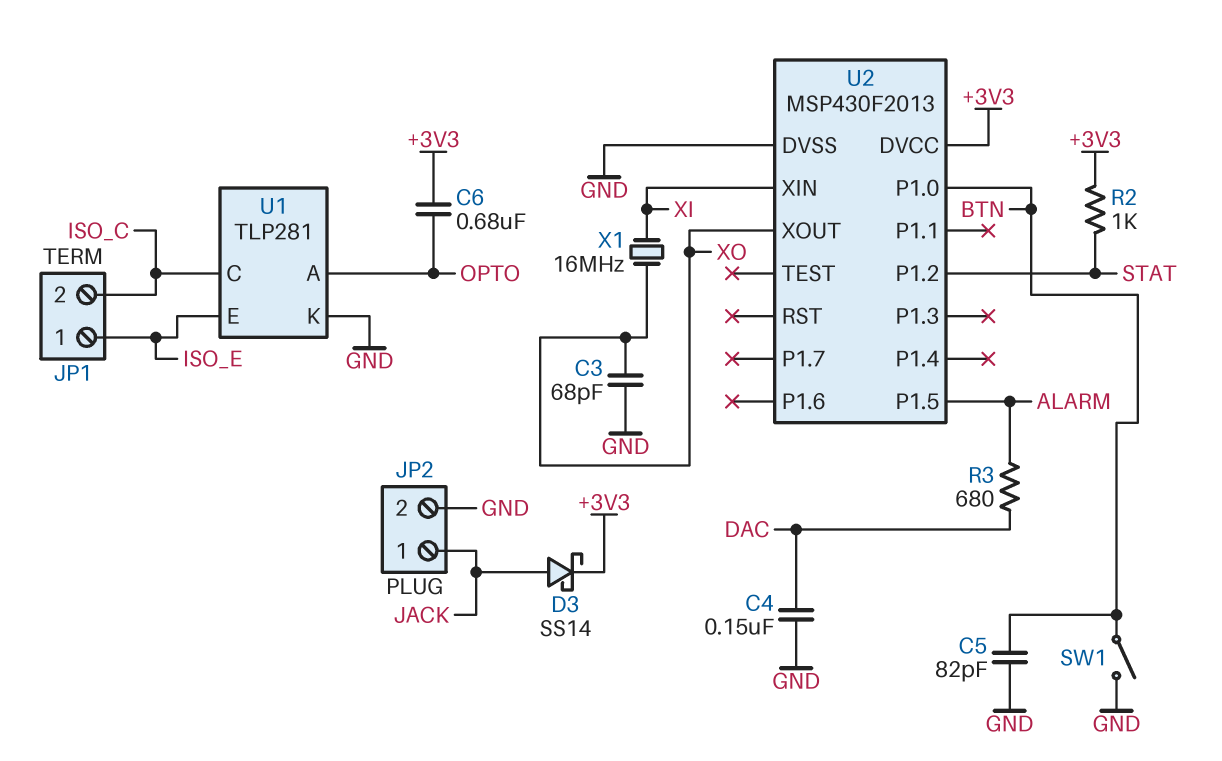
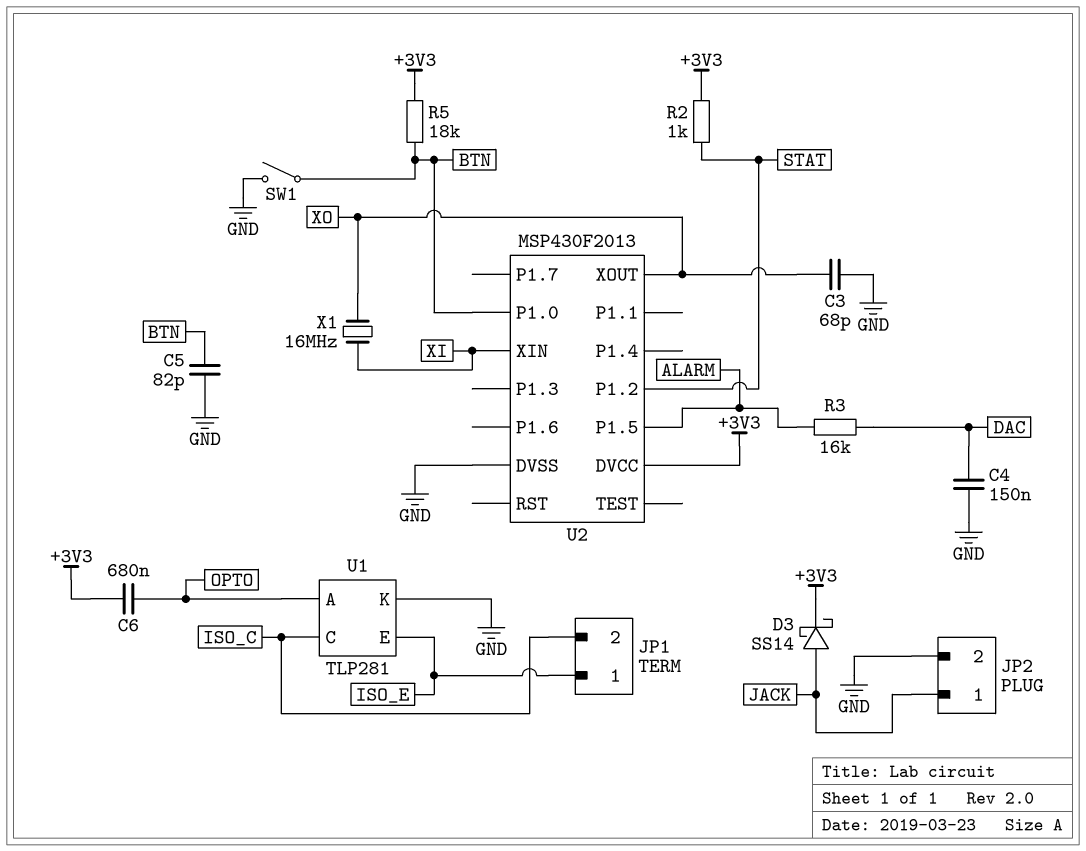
R3: 680 (ALARM, DAC) -> 16k (ALARM, DAC)
R5: none -> 18k (+3V3, BTN)

